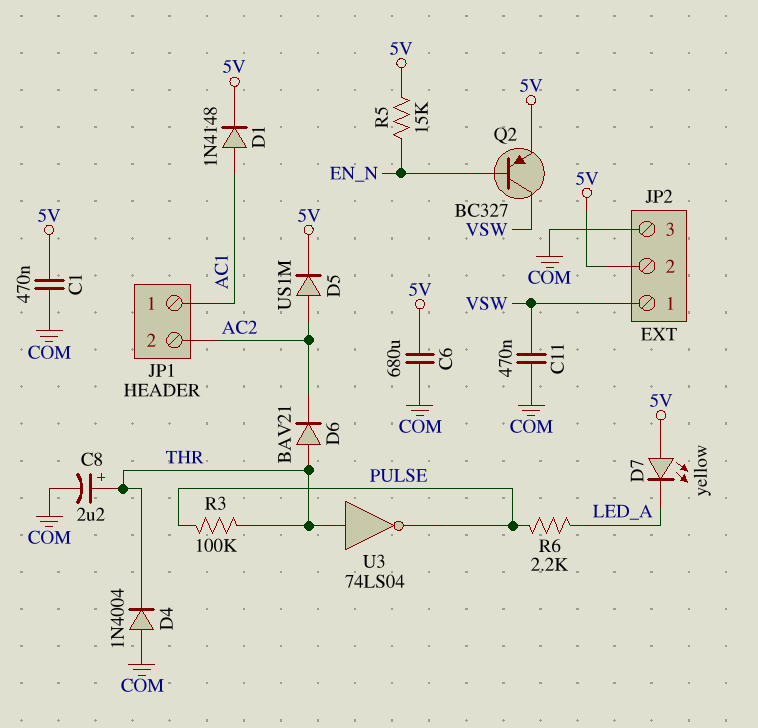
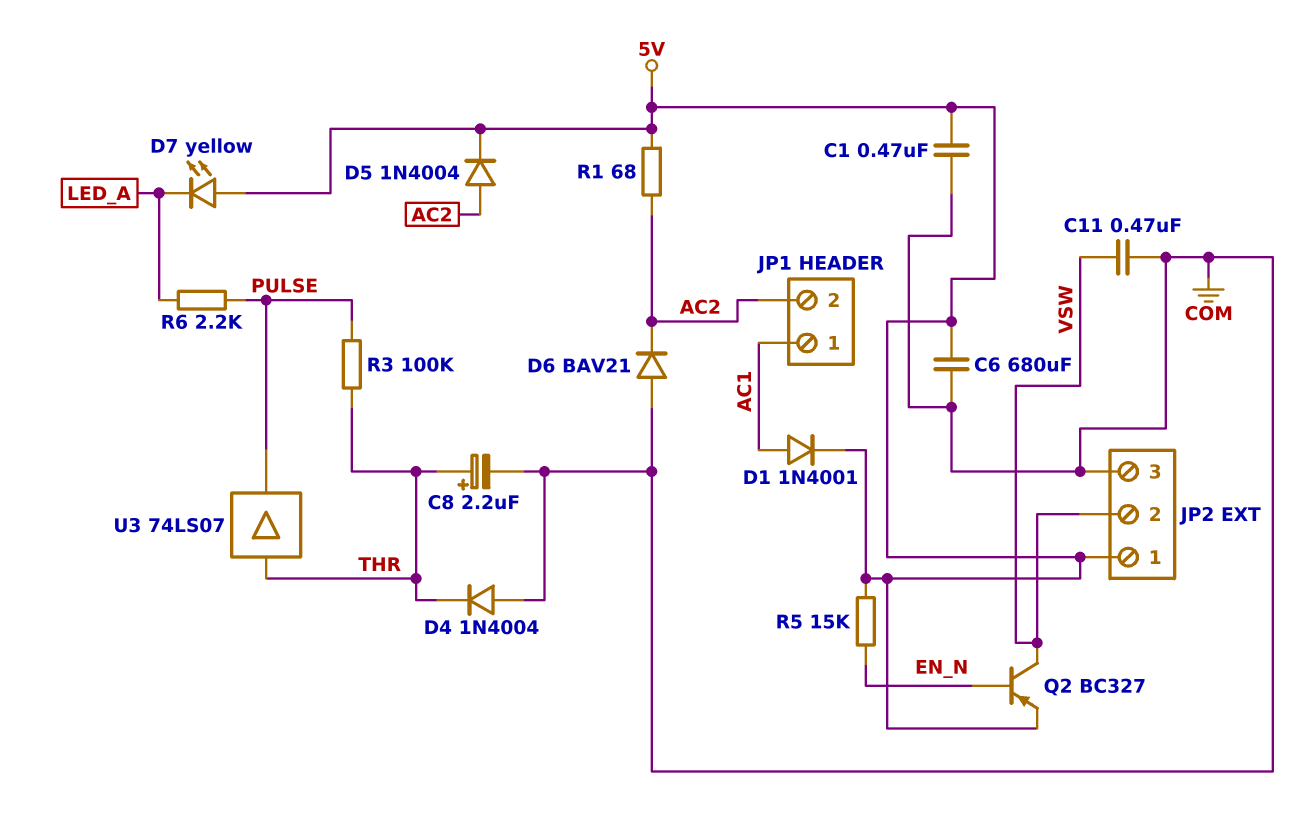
D1: diode 1N4148 (A AC1, K 5V) -> diode 1N4001 (A AC1, K 5V)
D5: diode US1M (A AC2, K 5V) -> diode 1N4004 (A AC2, K 5V)
D6: diode BAV21 (A THR, K AC2) -> diode BAV21 (A COM, K AC2)
JP2 pin 1: VSW -> 5V
JP2 pin 2: 5V -> VSW
R1: none -> 68 (5V, AC2)
U3: NOT 74LS04 (in THR, out PULSE) -> buffer 74LS07 (in THR, out PULSE)

